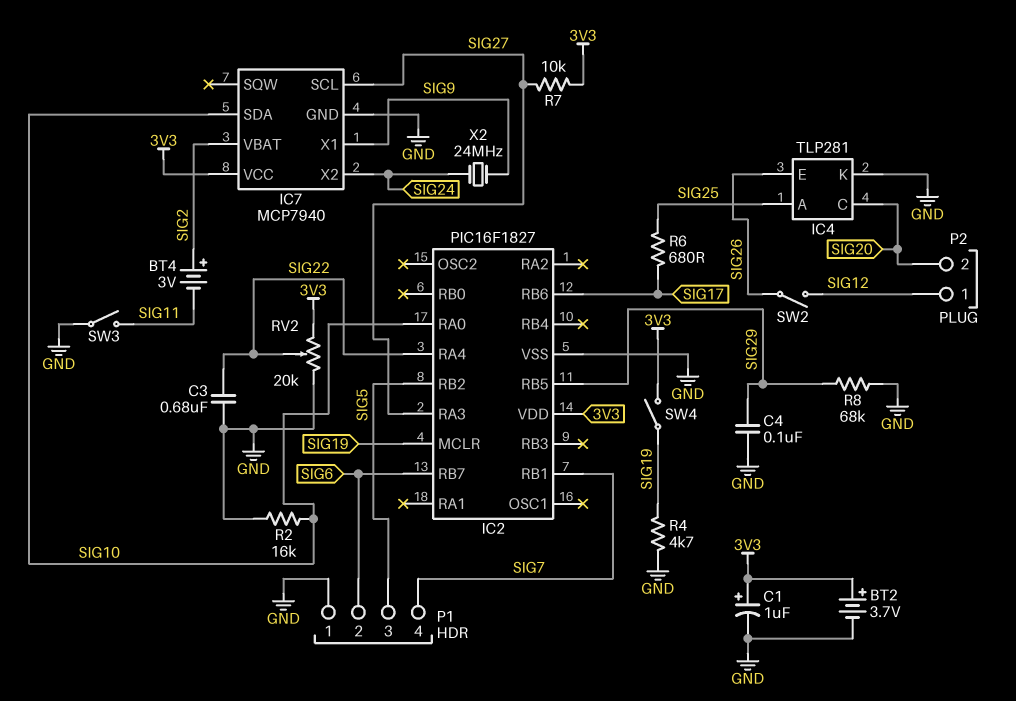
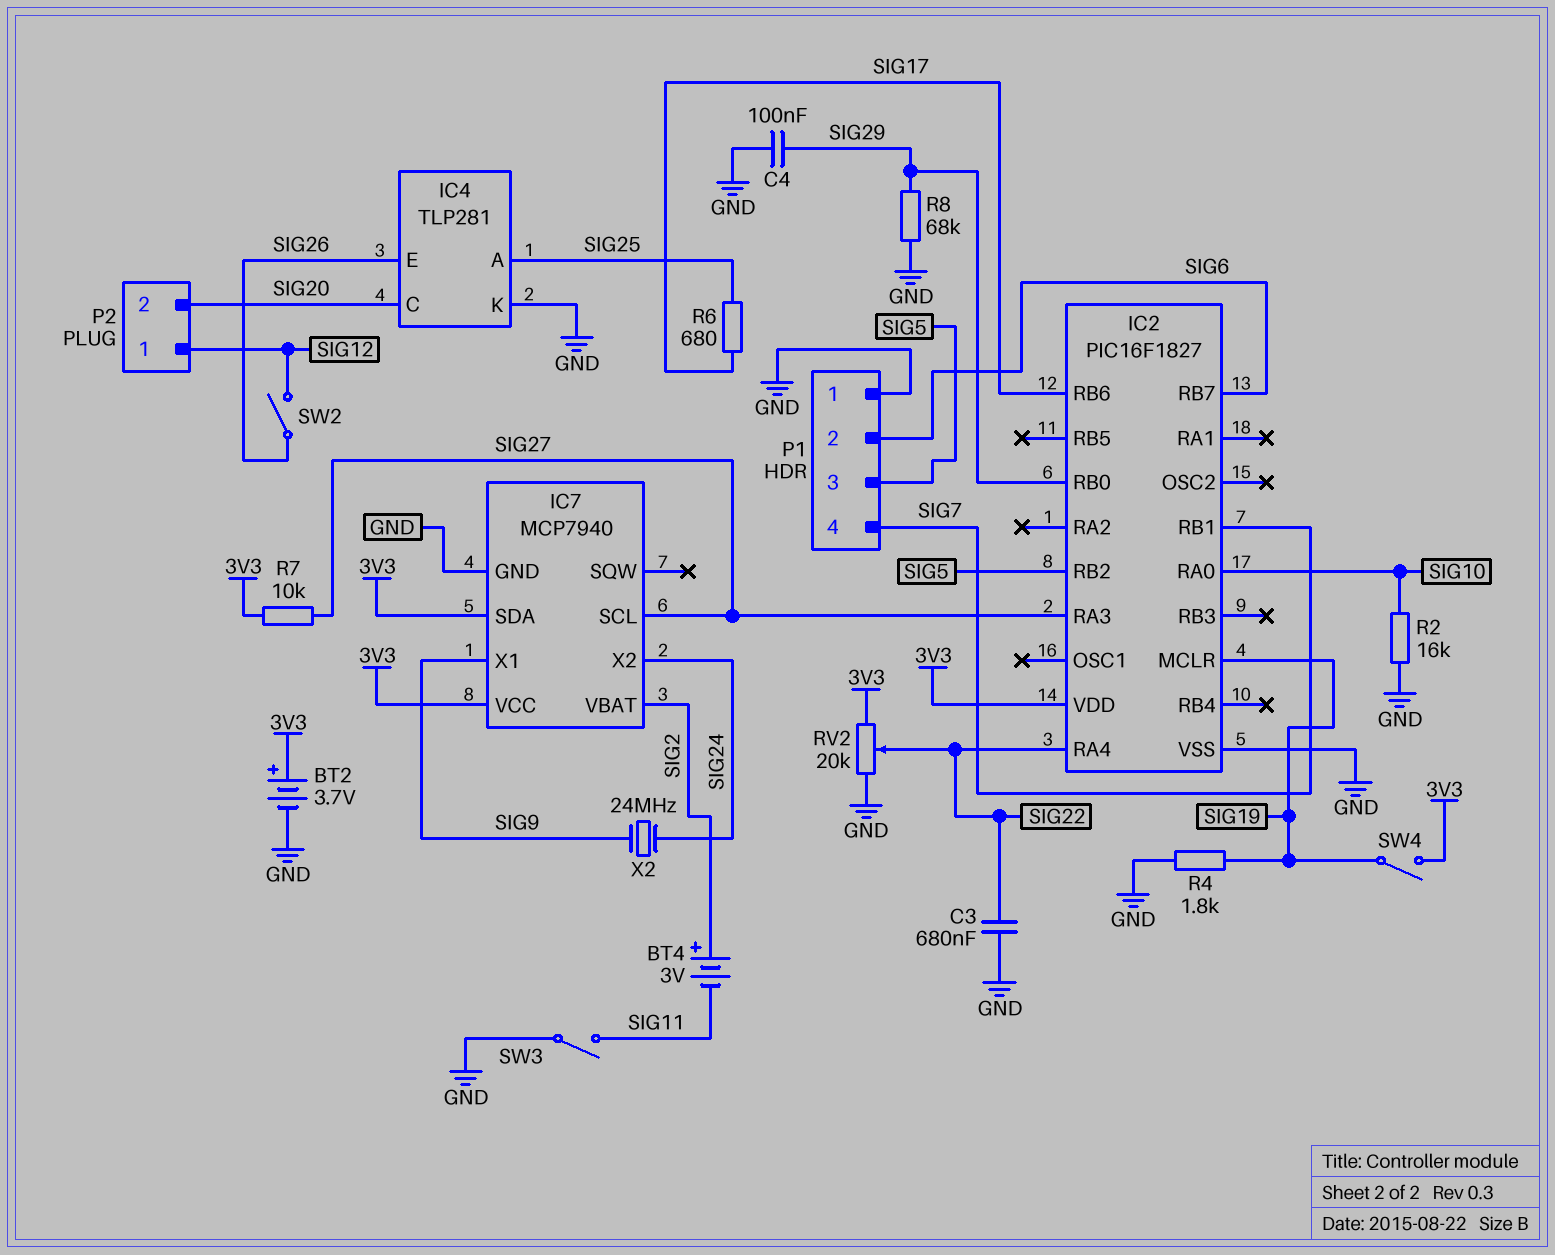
C1: 1uF (plus 3V3, minus GND) -> none
IC2 pin RB0: none -> SIG29
IC2 pin RB5: SIG29 -> none
IC7 pin SDA: SIG10 -> 3V3
R4: 4.7k (GND, SIG19) -> 1.8k (GND, SIG19)

